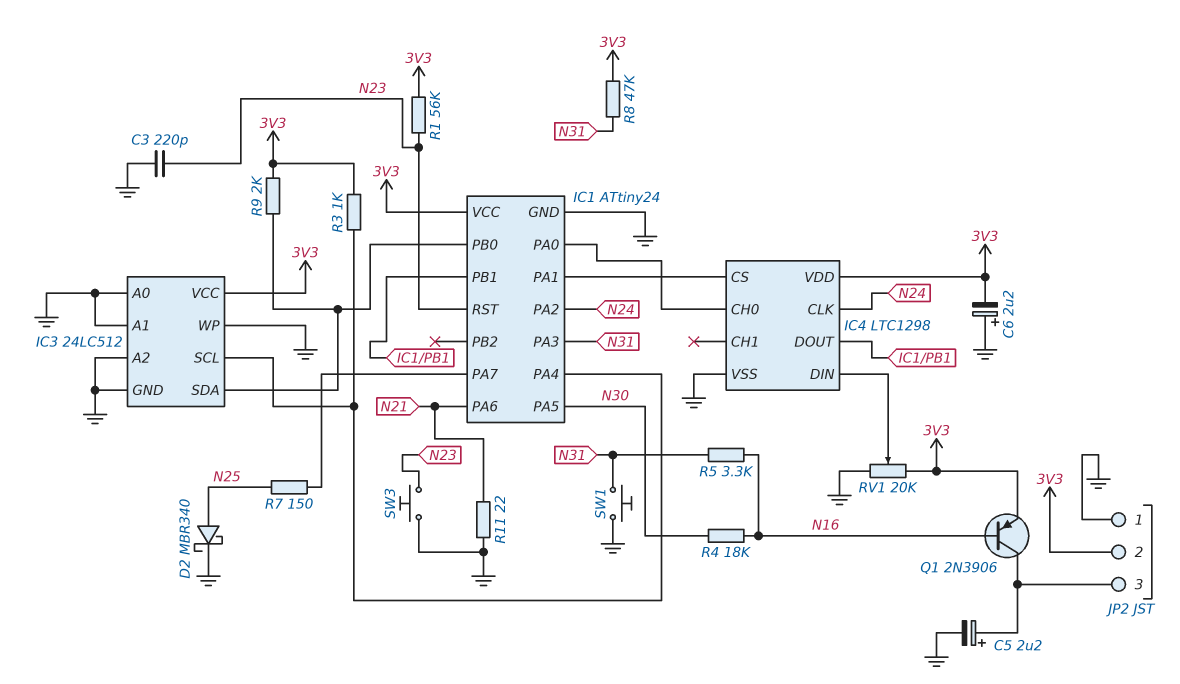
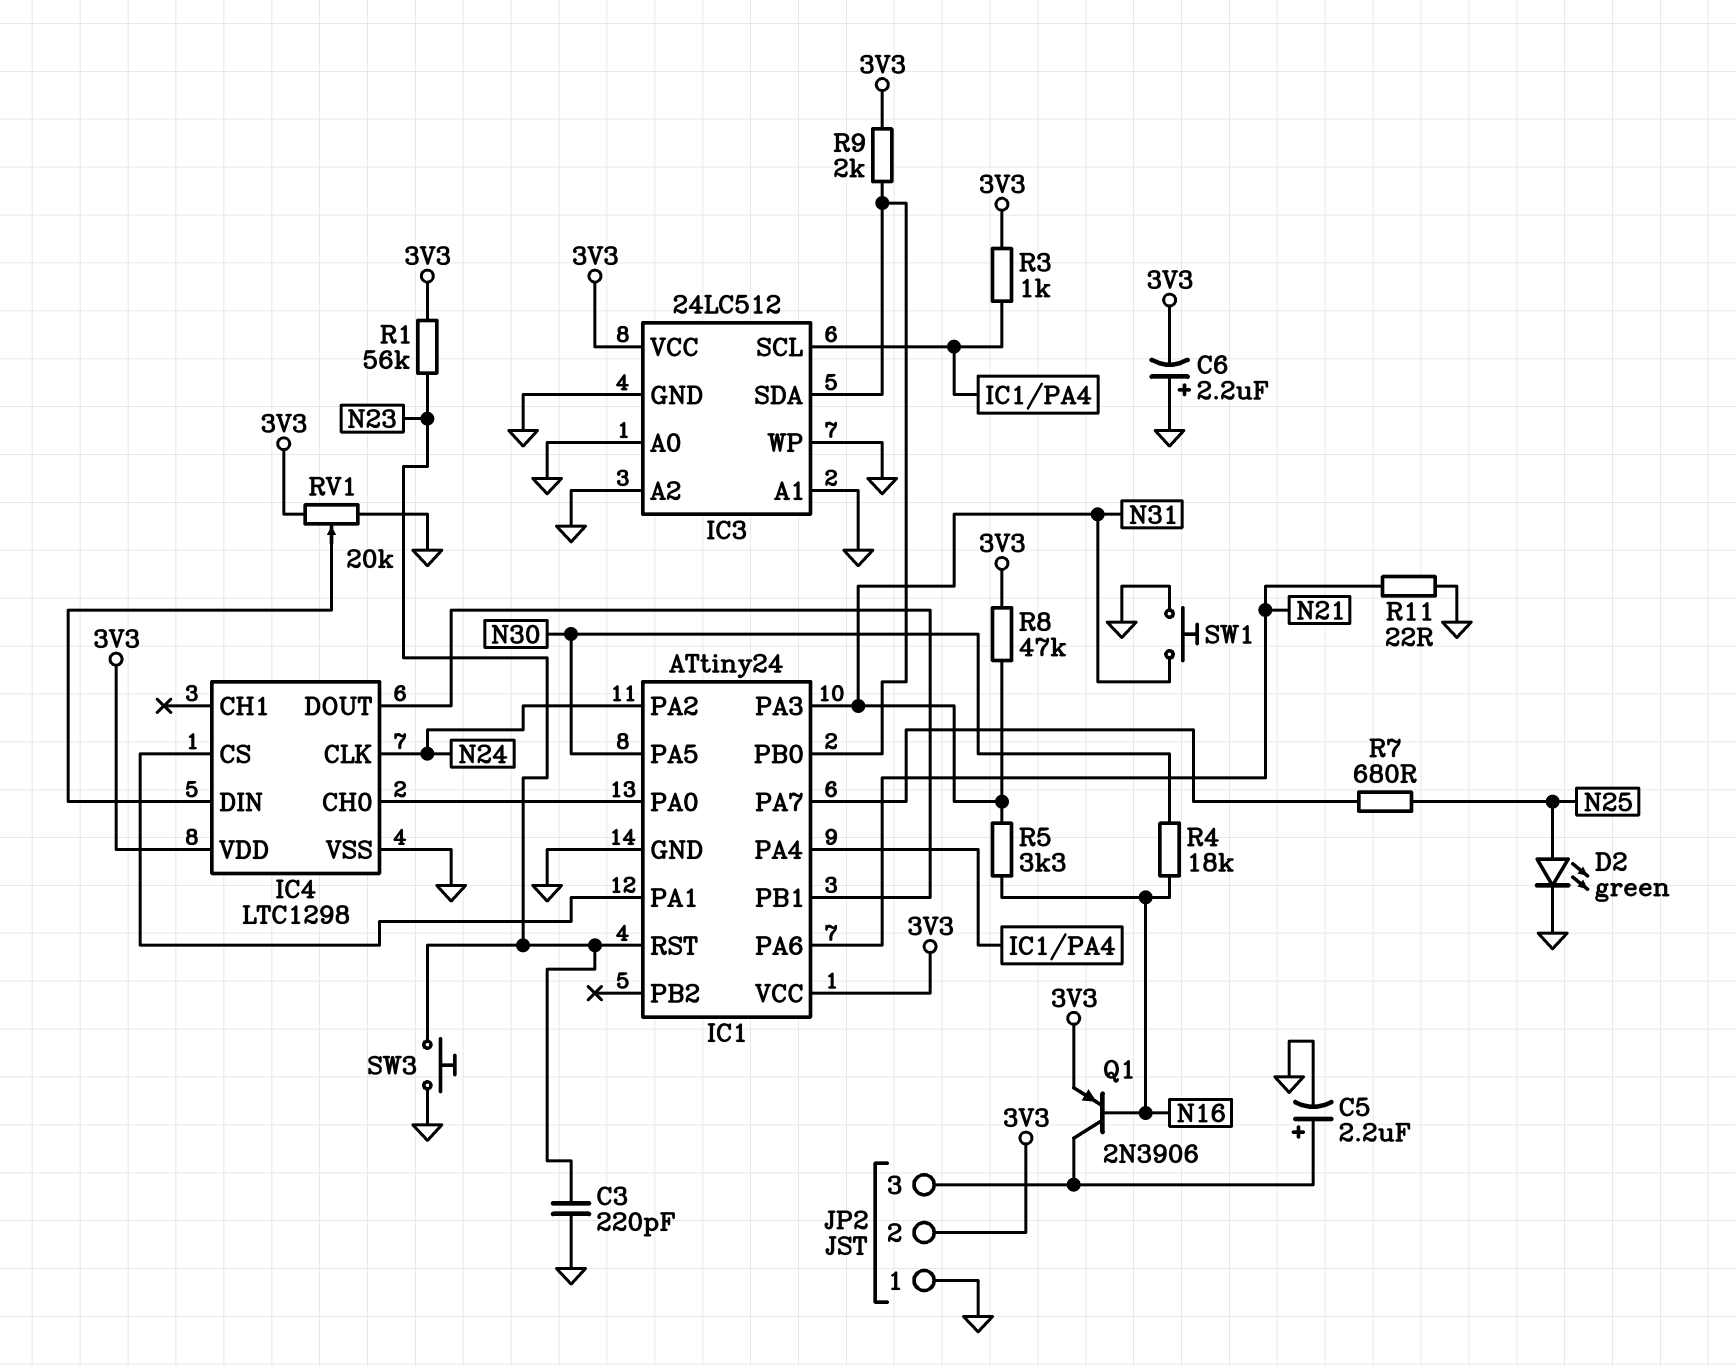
D2: schottky MBR340 (A N25, K GND) -> LED green (A N25, K GND)
R7: 150 (IC1/PA7, N25) -> 680 (IC1/PA7, N25)

